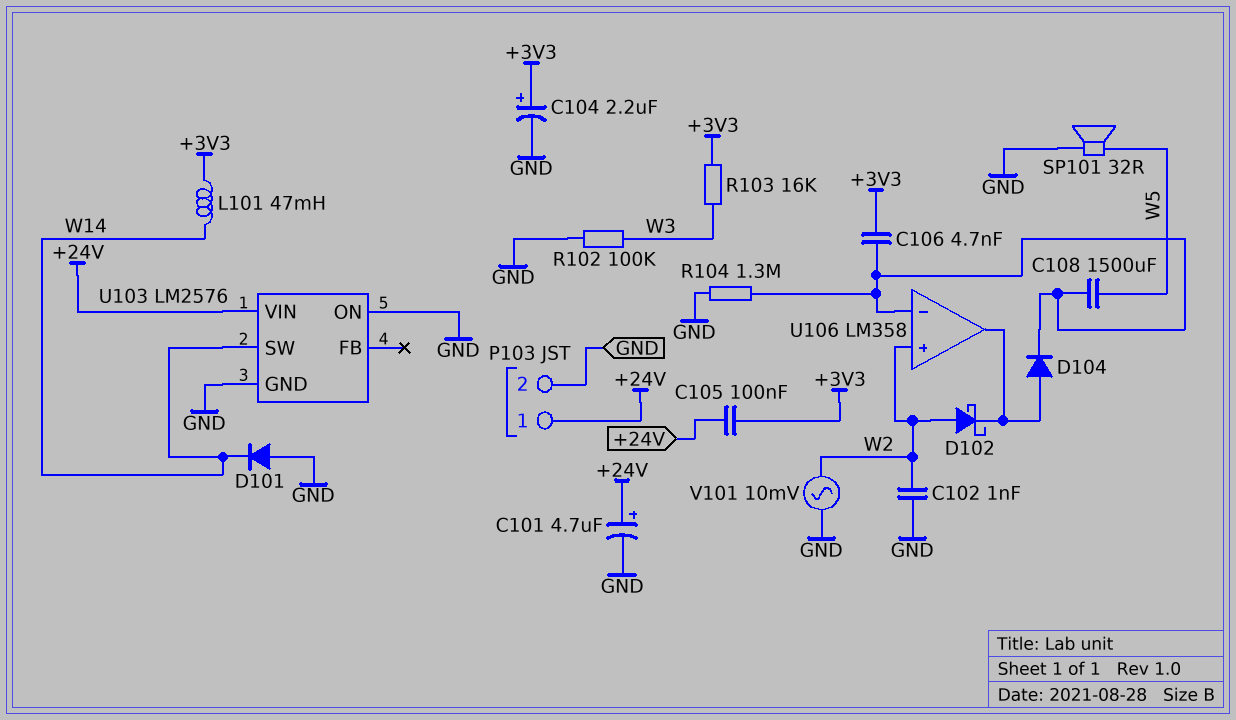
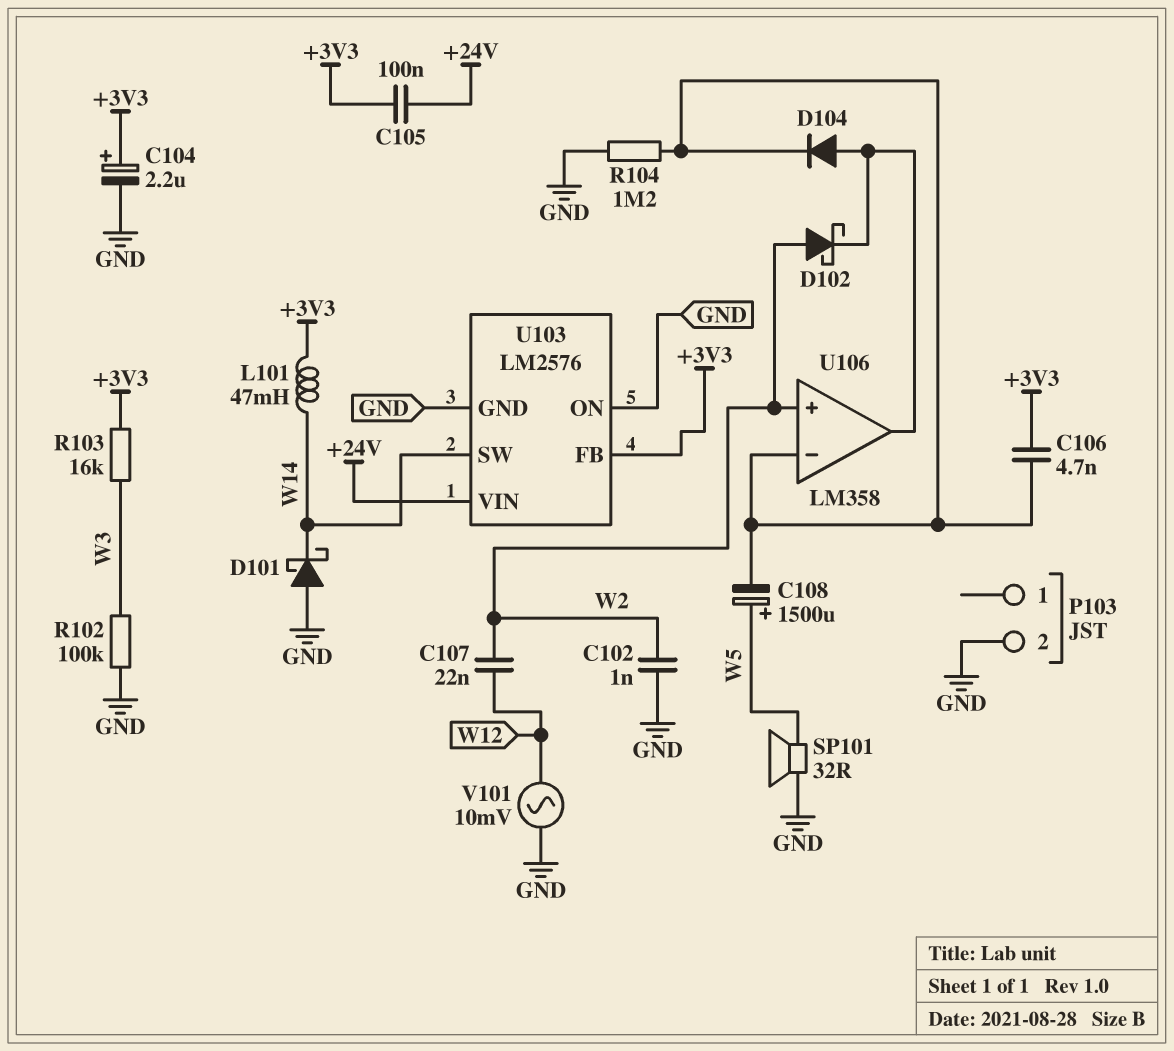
C101: 4.7uF (plus +24V, minus GND) -> none
C107: none -> 22nF (W2, W12)
C108: 1500uF (U106/in-, W5) -> 1500uF (plus W5, minus U106/in-)
D101: diode (A GND, K W14) -> schottky (A GND, K W14)
P103 pin 1: +24V -> none
R104: 1.3M (GND, U106/in-) -> 1.2M (GND, U106/in-)
U103 pin FB: none -> +3V3
V101: AC 10mV (GND, W2) -> AC 10mV (GND, W12)

